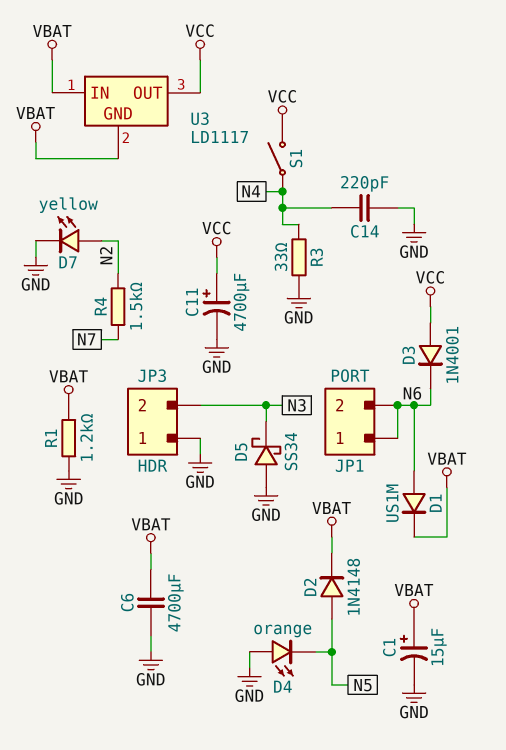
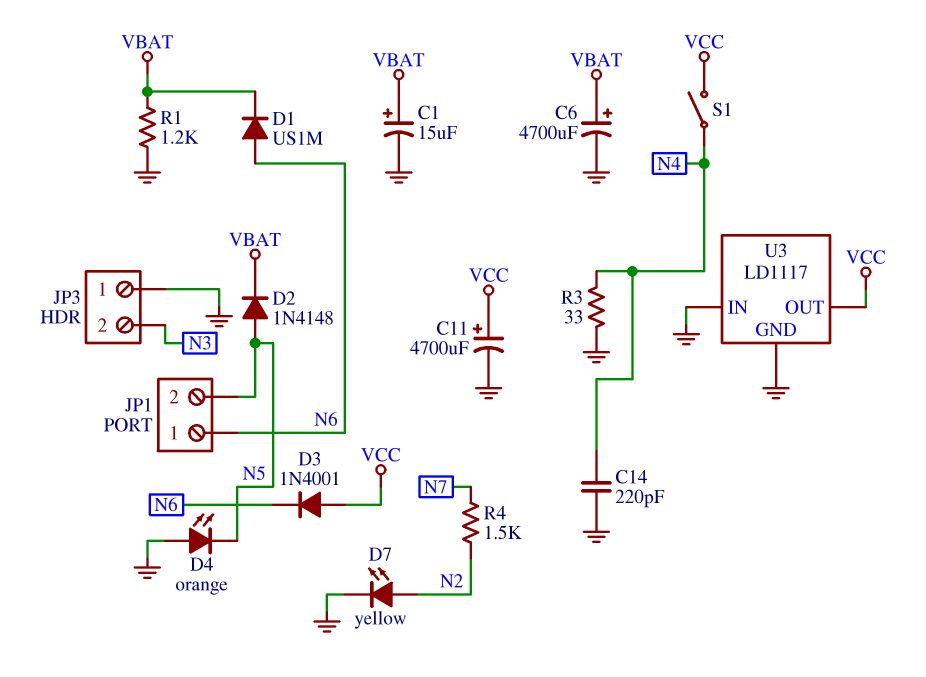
C6: 4700uF (GND, VBAT) -> 4700uF (plus VBAT, minus GND)
D5: schottky SS34 (A GND, K N3) -> none
JP1 pin 2: N6 -> N5
U3 pin GND: VBAT -> GND
U3 pin IN: VBAT -> GND

